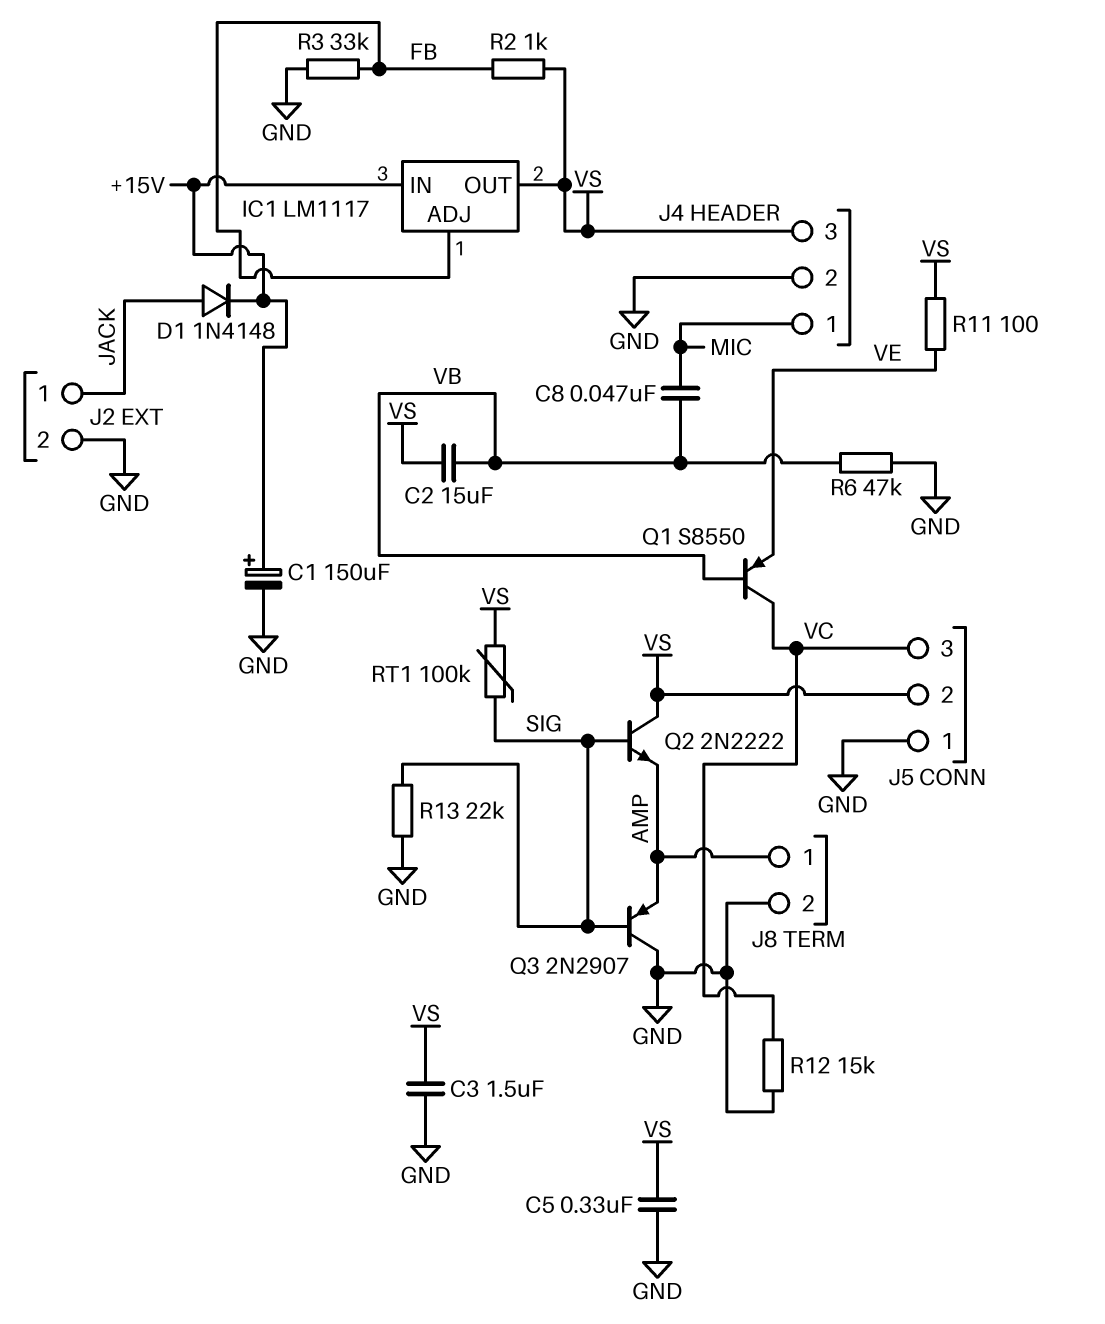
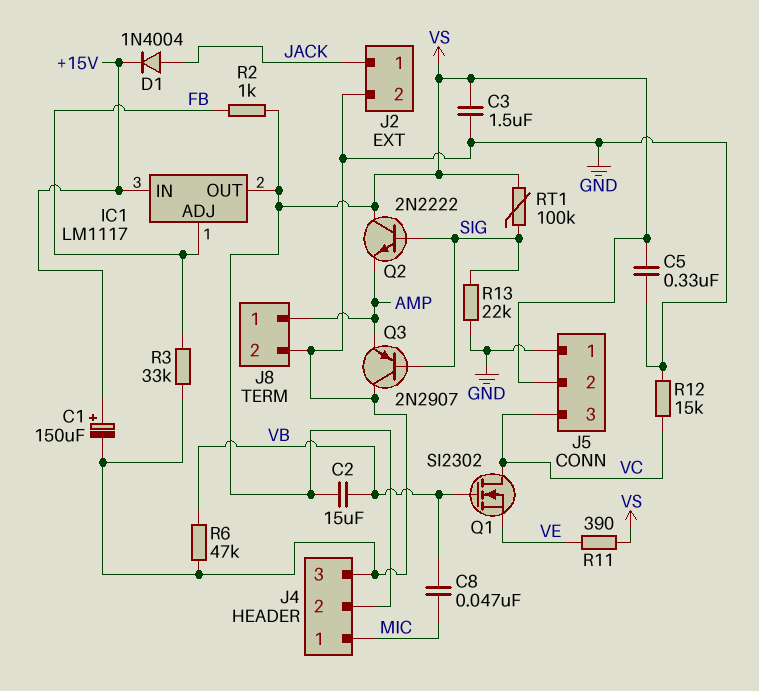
D1: diode 1N4148 (A JACK, K +15V) -> diode 1N4004 (A JACK, K +15V)
J4 pin 2: GND -> VS
J4 pin 3: VS -> GND
Q1: PNP S8550 (B VB, C VC, E VE) -> NMOS SI2302 (G VB, D VC, S VE)
R11: 100 (VE, VS) -> 390 (VE, VS)

